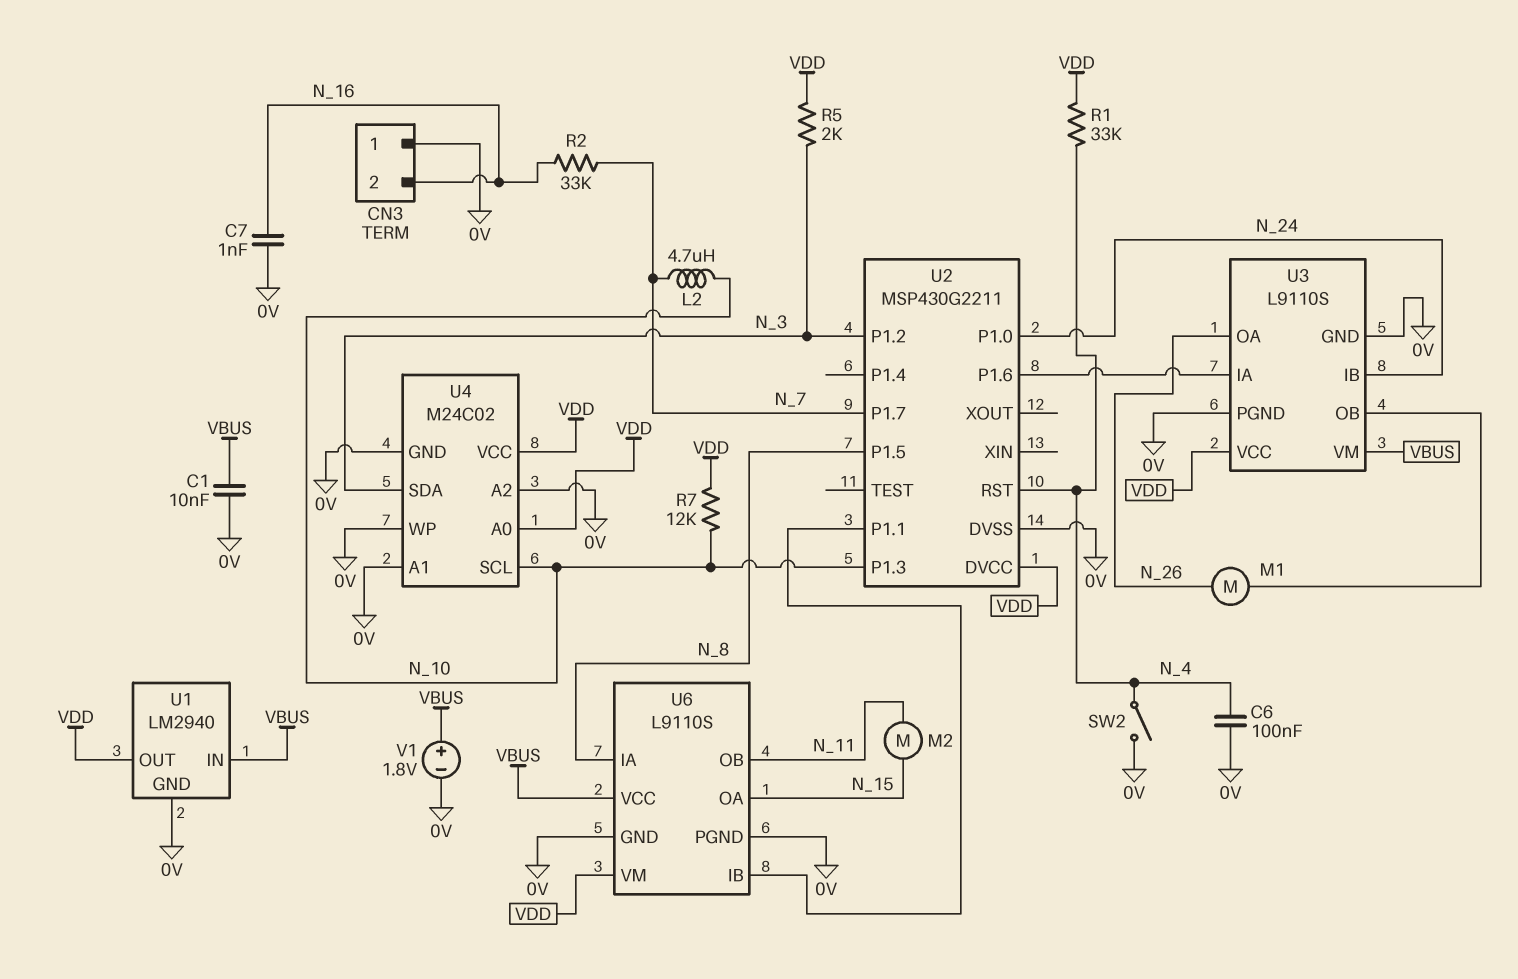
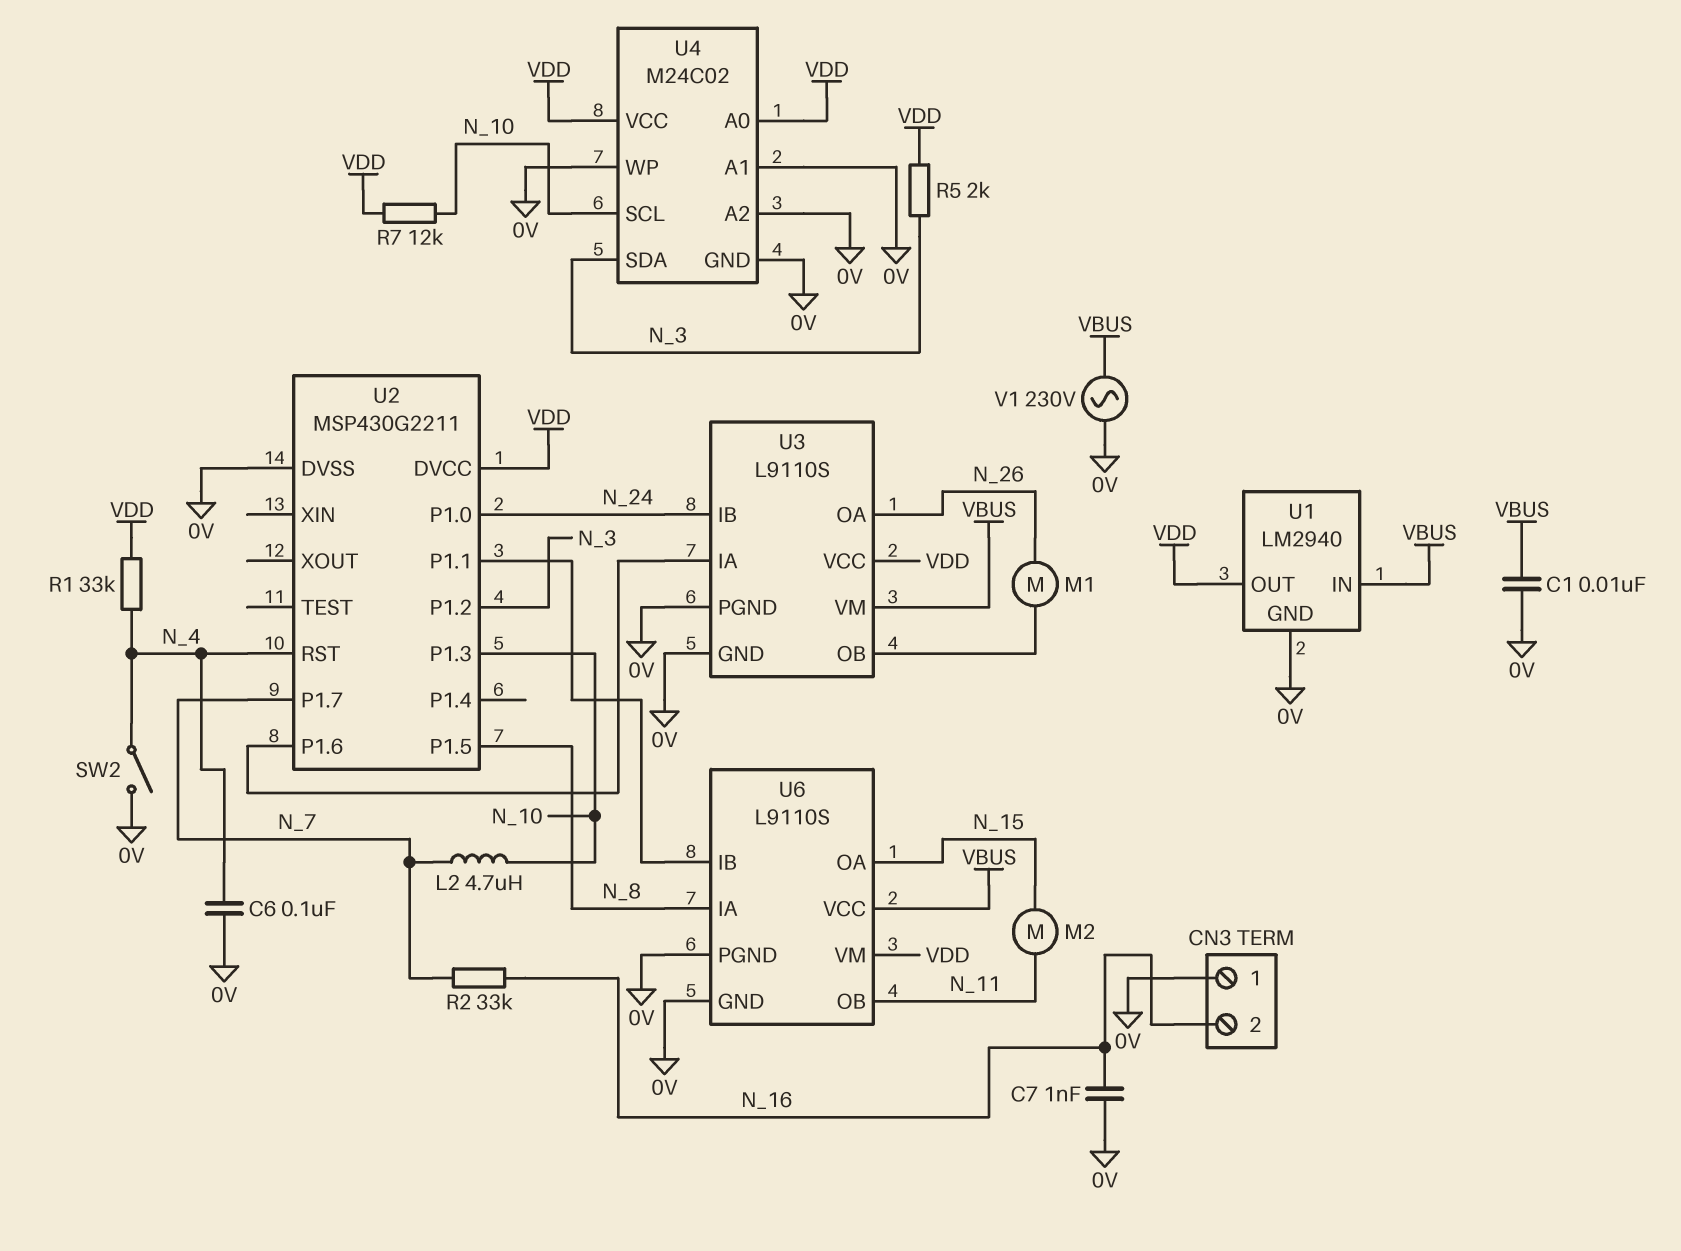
V1: 1.8V (plus VBUS, minus 0V) -> AC 230V (0V, VBUS)

